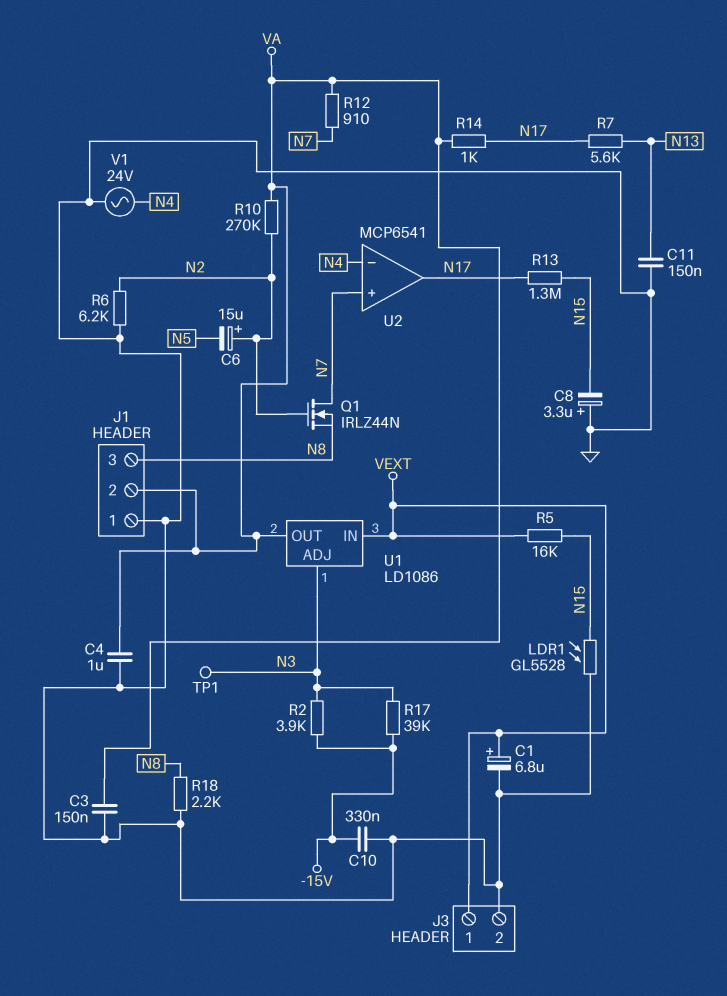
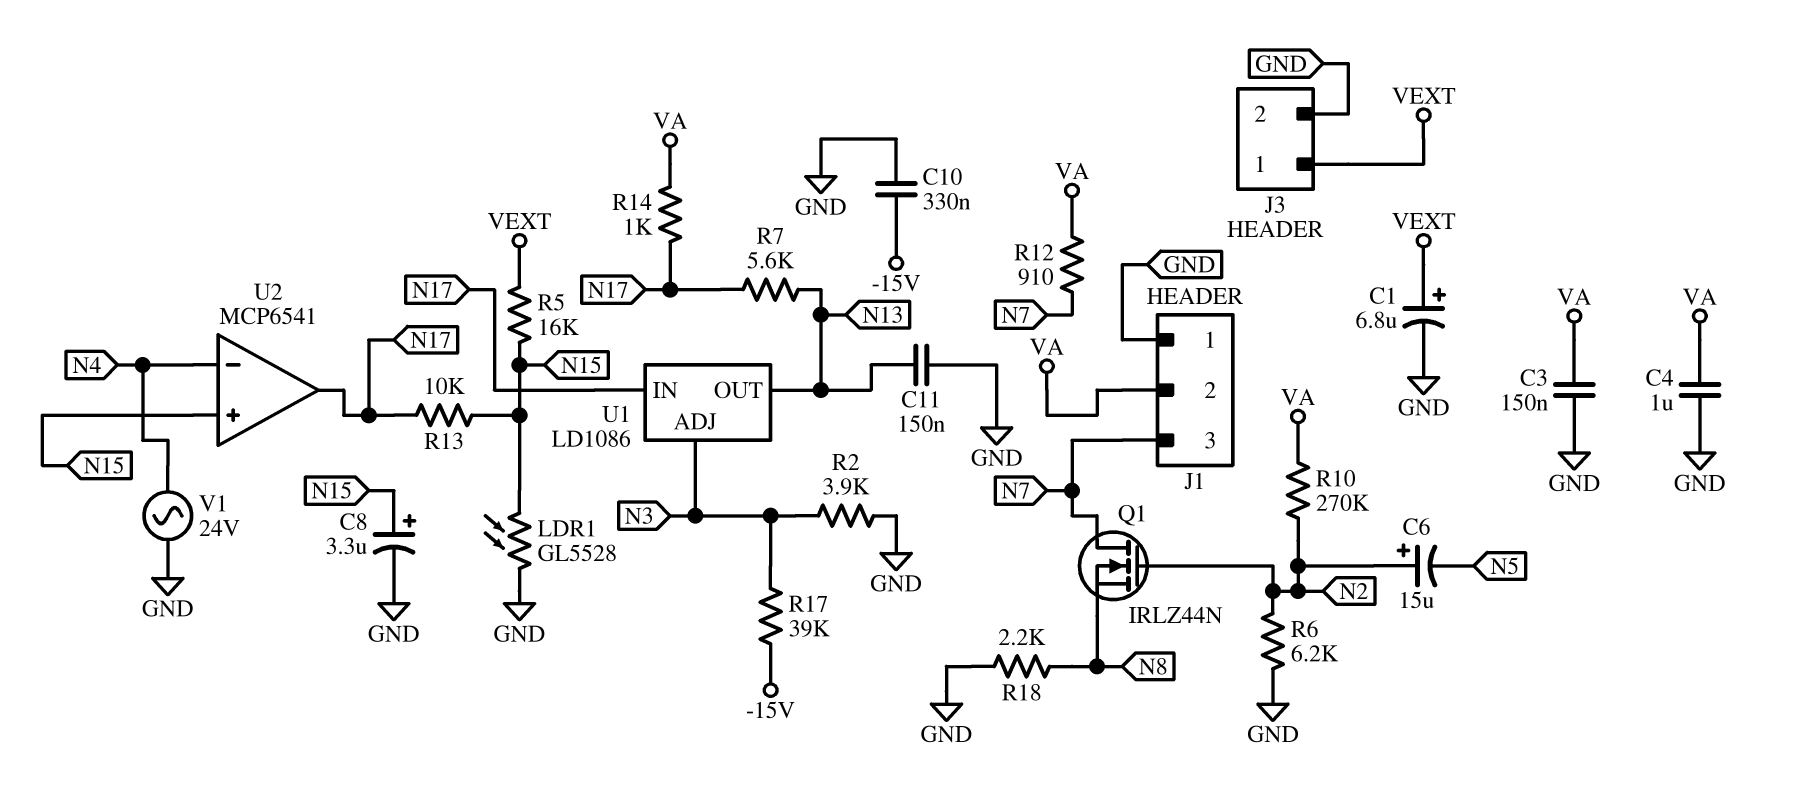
C8: 3.3uF (plus GND, minus N15) -> 3.3uF (plus N15, minus GND)
J1 pin 3: N8 -> N7
R2: 3.9k (-15V, N3) -> 3.9k (GND, N3)
R13: 1.3M (N15, N17) -> 10k (N15, N17)
TP1: test point (N3) -> none
U1 pin IN: VEXT -> N17
U1 pin OUT: VA -> N13
U2 pin in+: N7 -> N15

